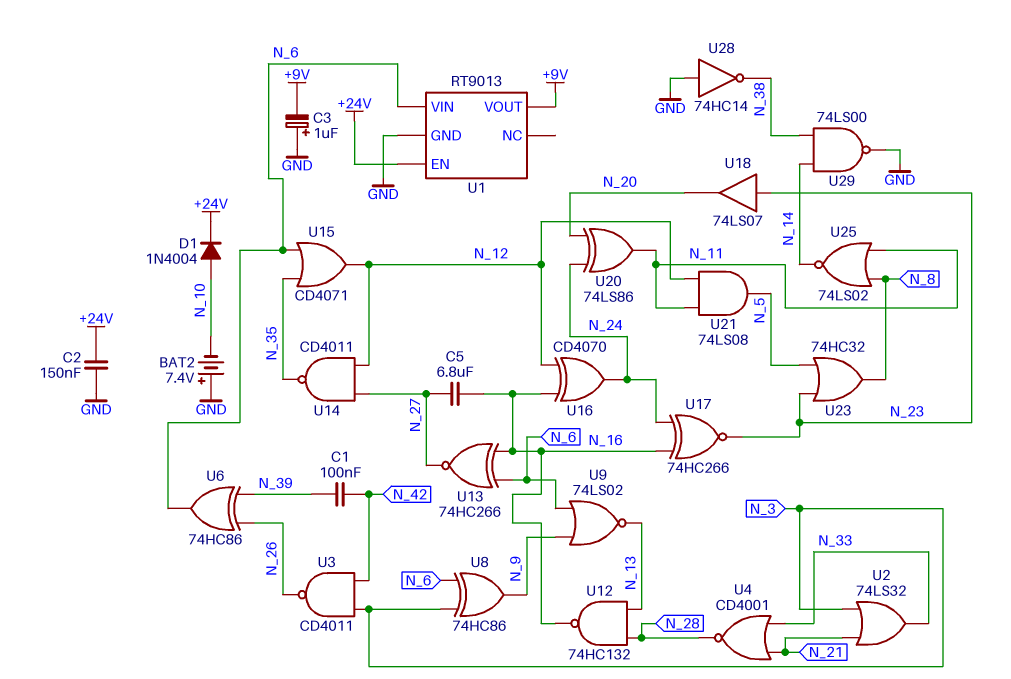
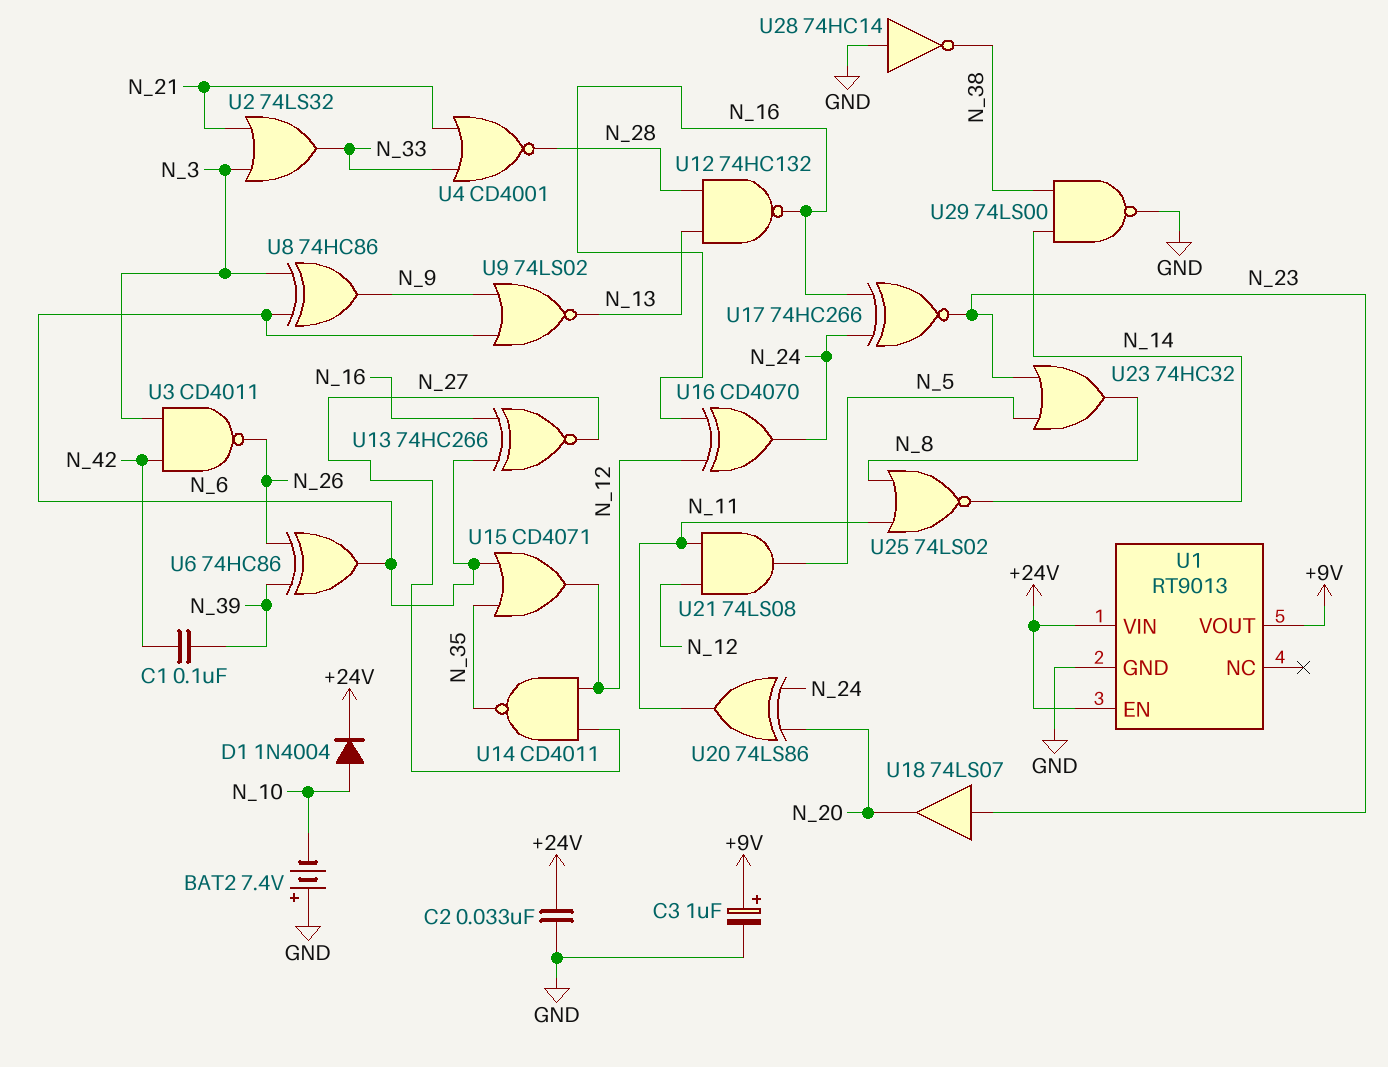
C2: 150nF (+24V, GND) -> 33nF (+24V, GND)
C3: 1uF (plus GND, minus +9V) -> 1uF (plus +9V, minus GND)
C5: 6.8uF (N_16, N_27) -> none
U1 pin VIN: N_6 -> +24V

